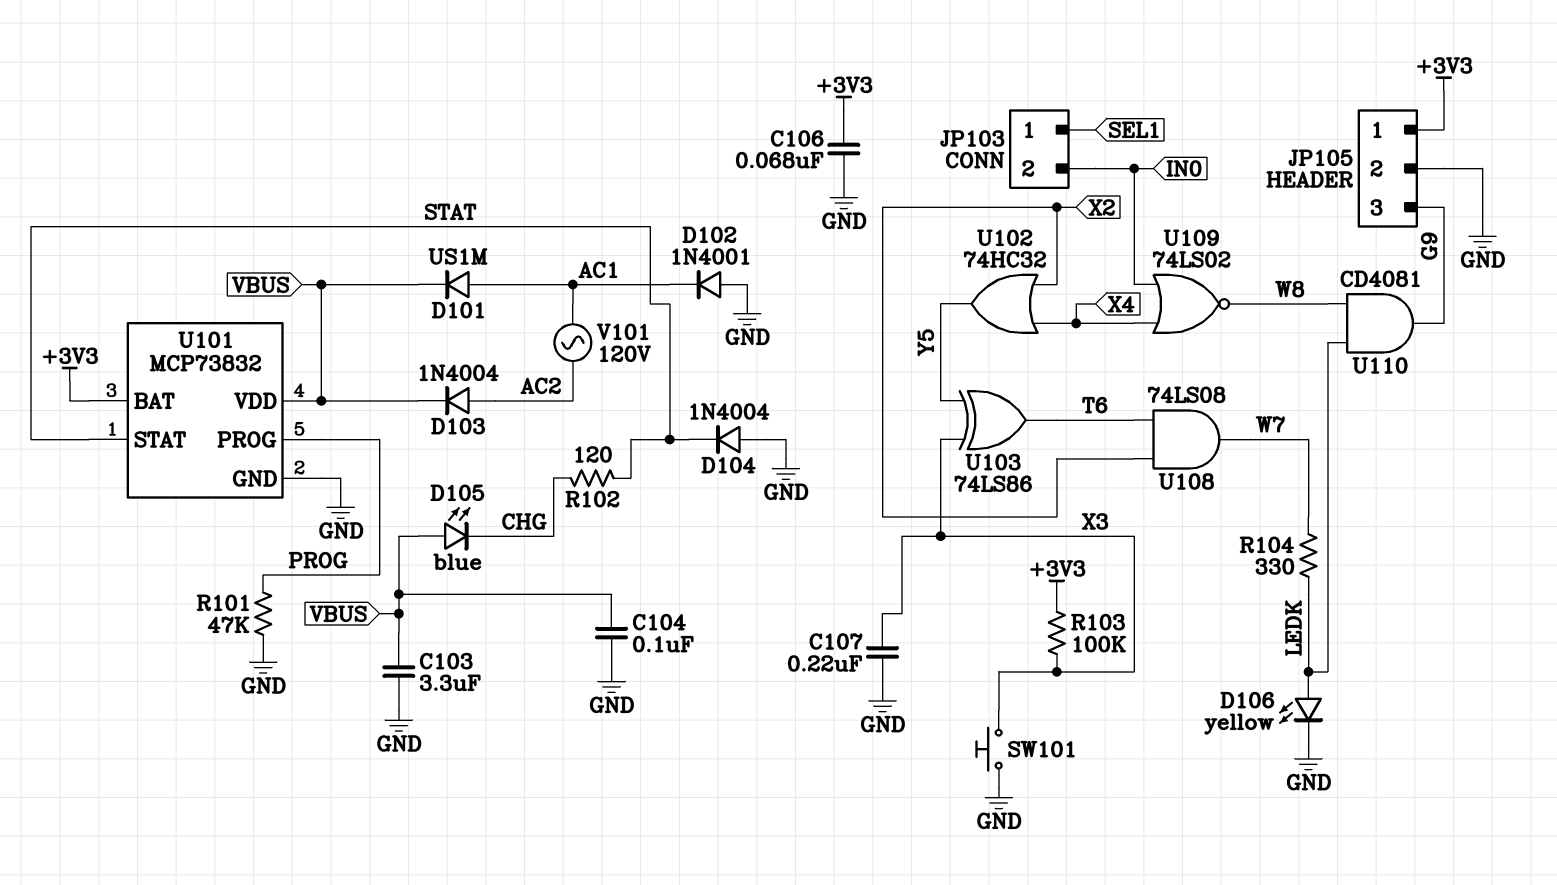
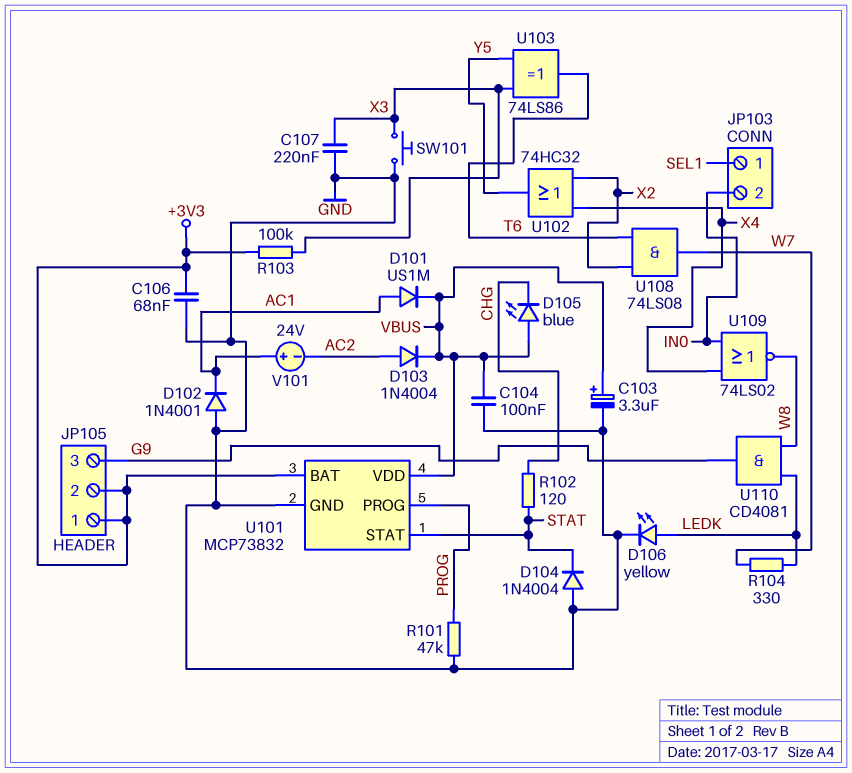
C103: 3.3uF (GND, VBUS) -> 3.3uF (plus VBUS, minus GND)
JP105 pin 2: GND -> +3V3
V101: AC 120V (AC1, AC2) -> 24V (plus AC1, minus AC2)

